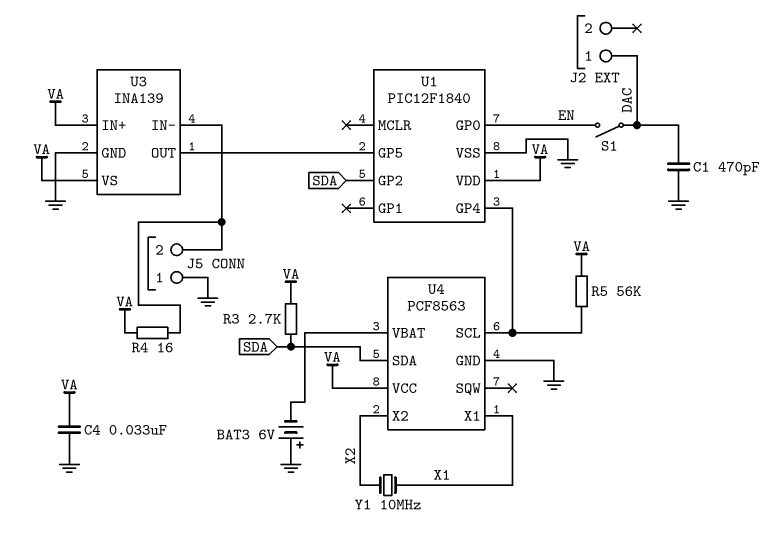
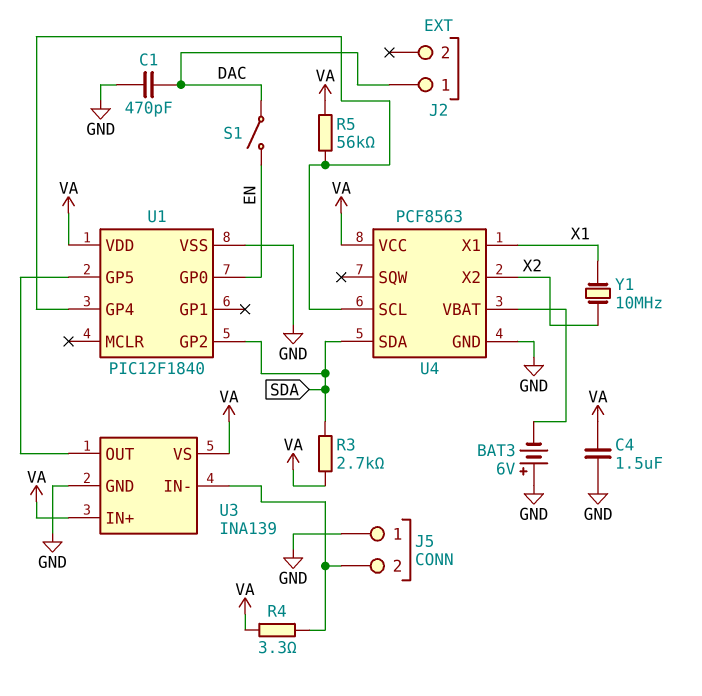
C4: 33nF (GND, VA) -> 1.5uF (GND, VA)
R4: 16 (J5/2, VA) -> 3.3 (J5/2, VA)

